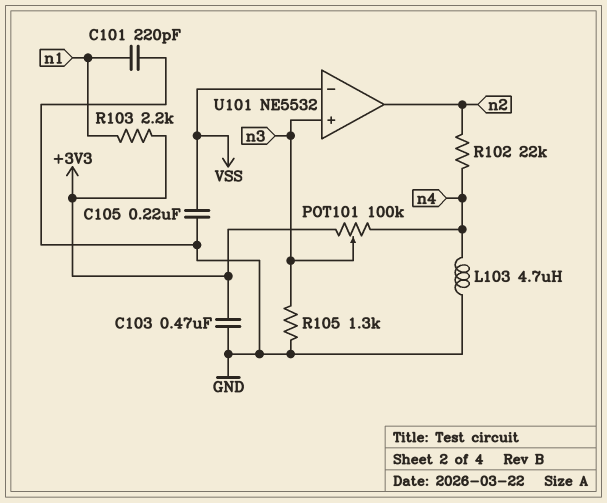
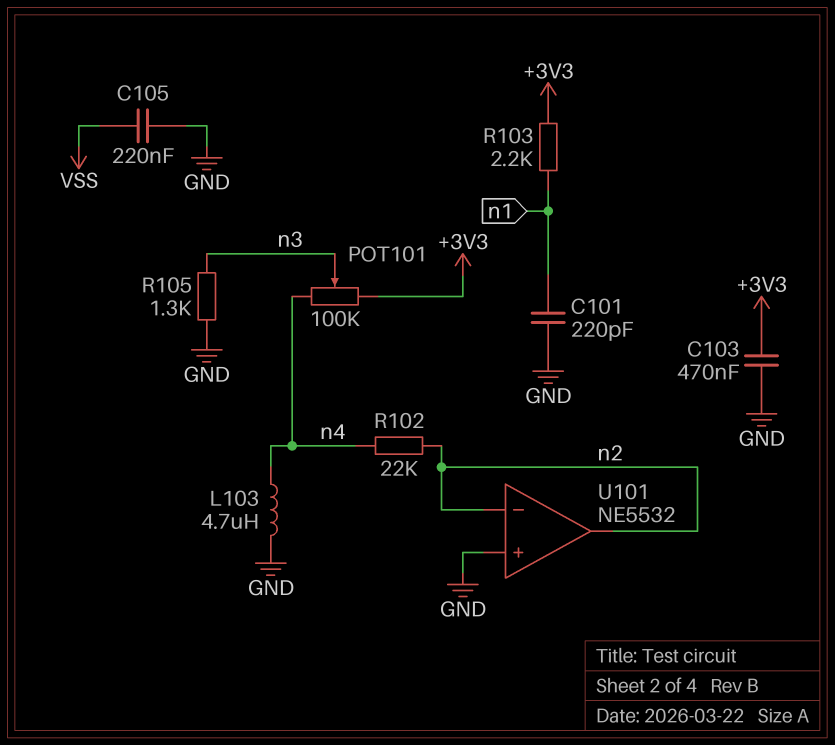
U101 pin in+: n3 -> GND
U101 pin in-: VSS -> n2

